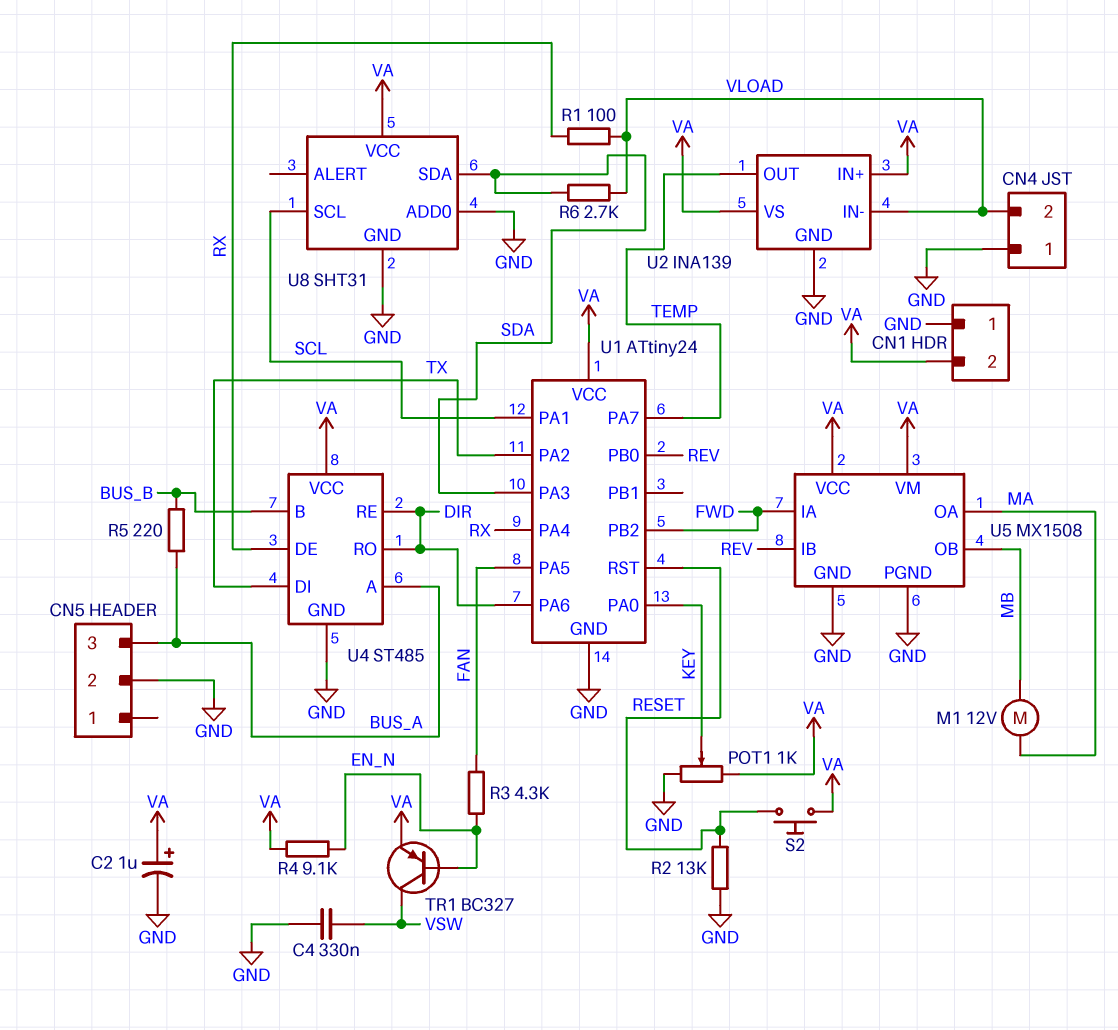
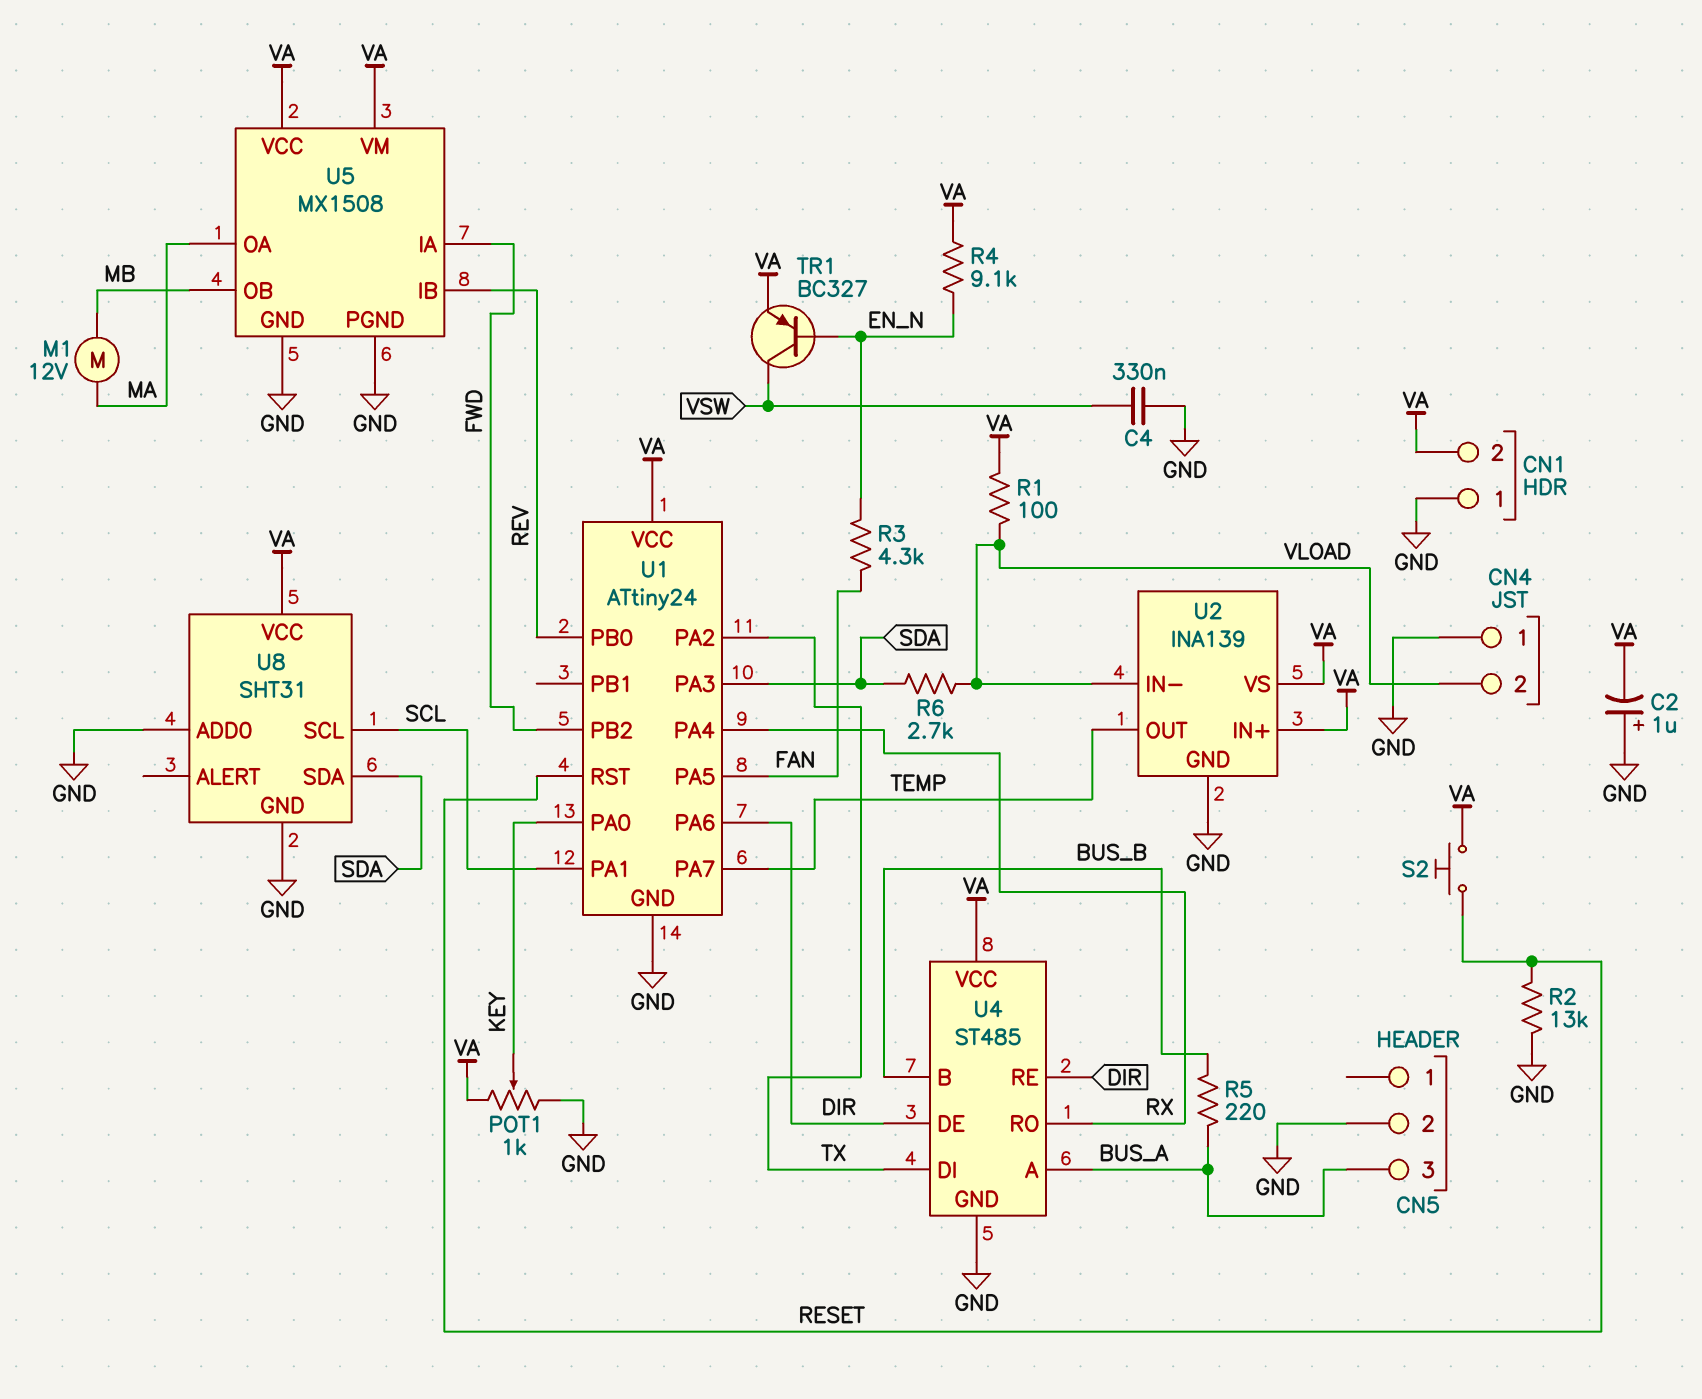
C2: 1uF (plus VA, minus GND) -> 1uF (plus GND, minus VA)
R1: 100 (RX, VLOAD) -> 100 (VA, VLOAD)
U4 pin DE: RX -> DIR
U4 pin RO: DIR -> RX

